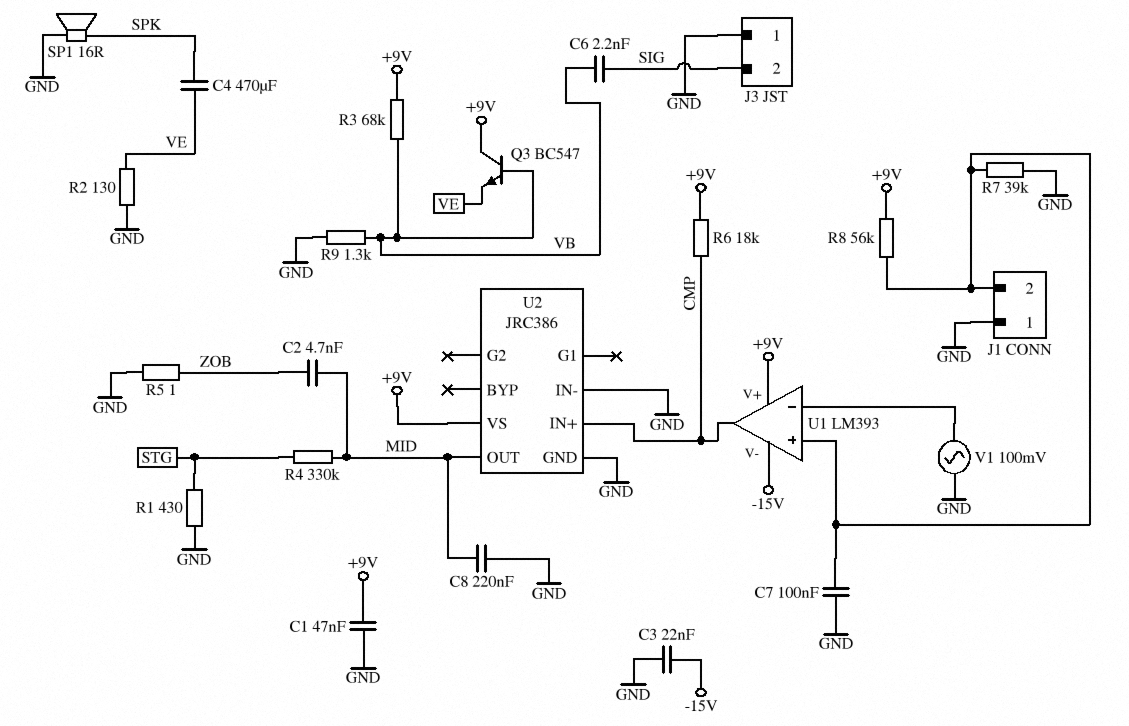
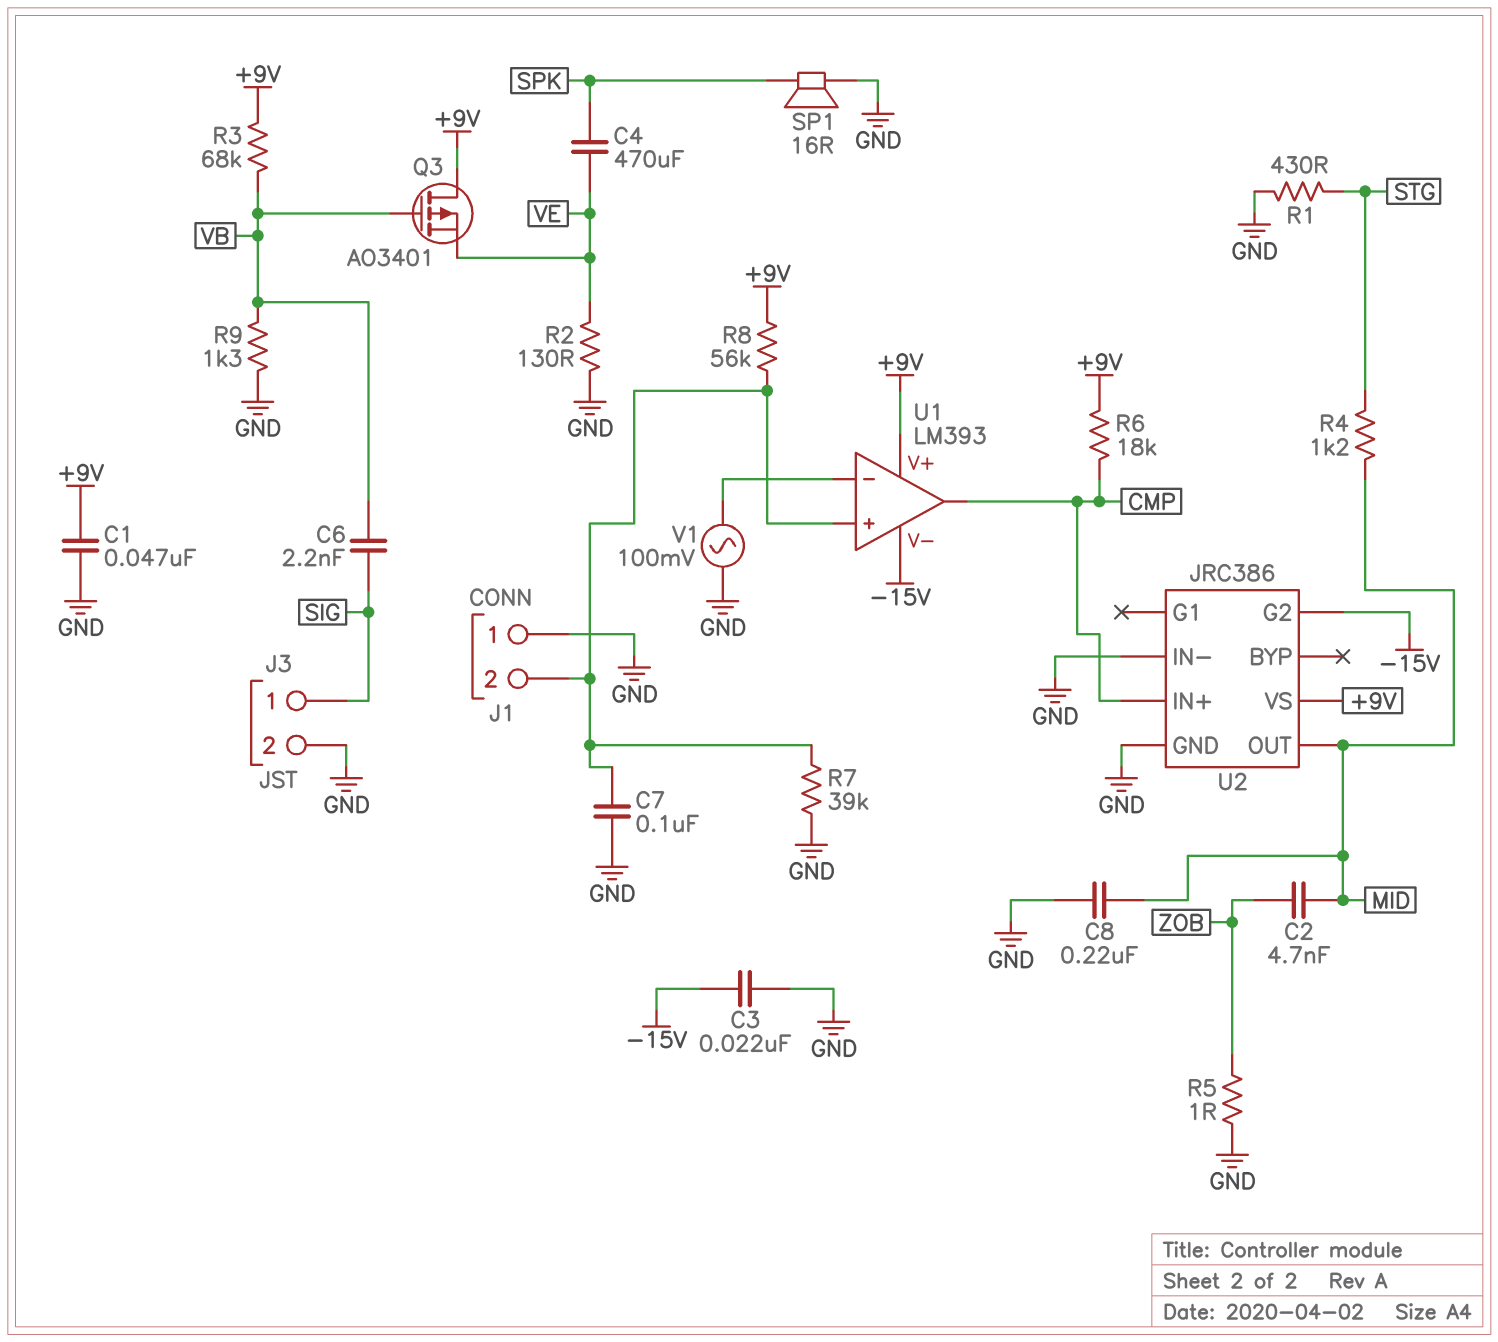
J3 pin 1: GND -> SIG
J3 pin 2: SIG -> GND
Q3: NPN BC547 (B VB, C +9V, E VE) -> PMOS AO3401 (G VB, D +9V, S VE)
R4: 330k (MID, STG) -> 1.2k (MID, STG)
U2 pin G2: none -> -15V

